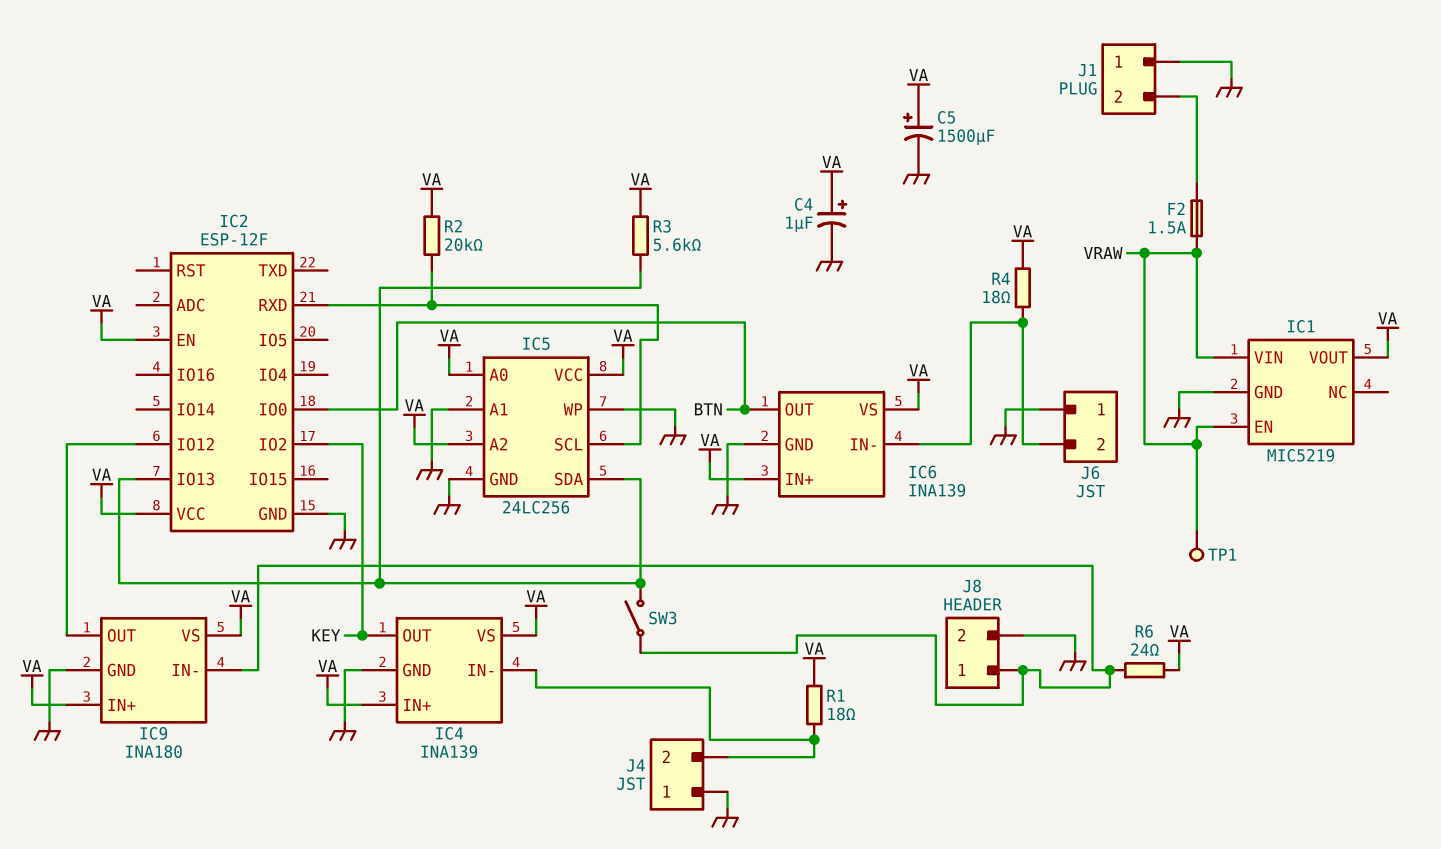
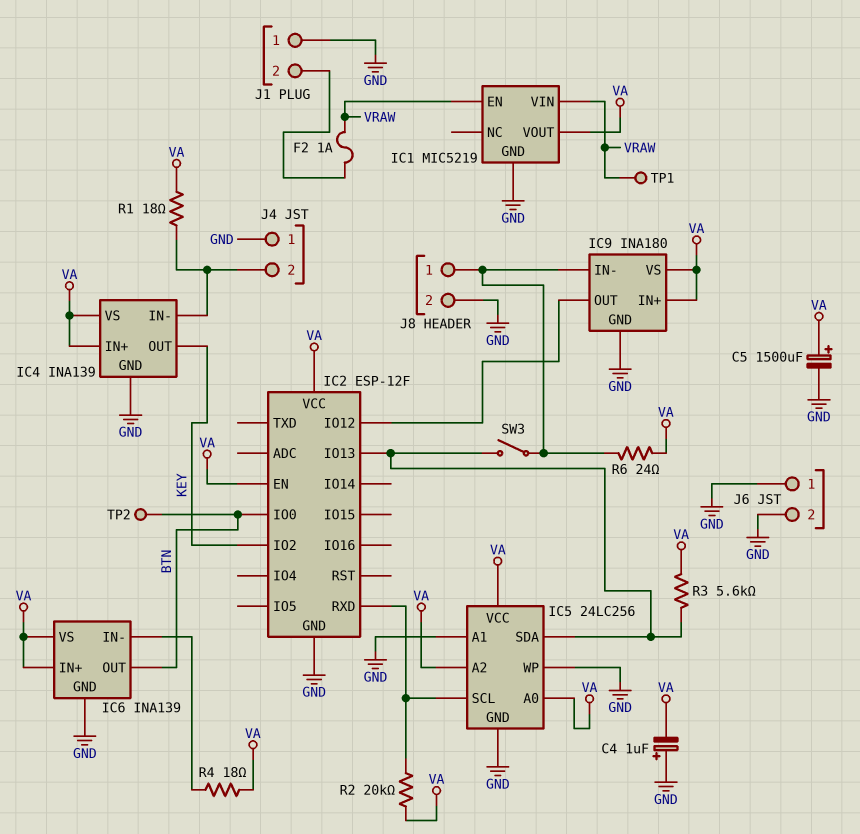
C4: 1uF (plus VA, minus GND) -> 1uF (plus GND, minus VA)
F2: 1.5A (J1/2, VRAW) -> 1A (J1/2, VRAW)
J6 pin 2: IC6/IN- -> GND
TP2: none -> test point (BTN)

